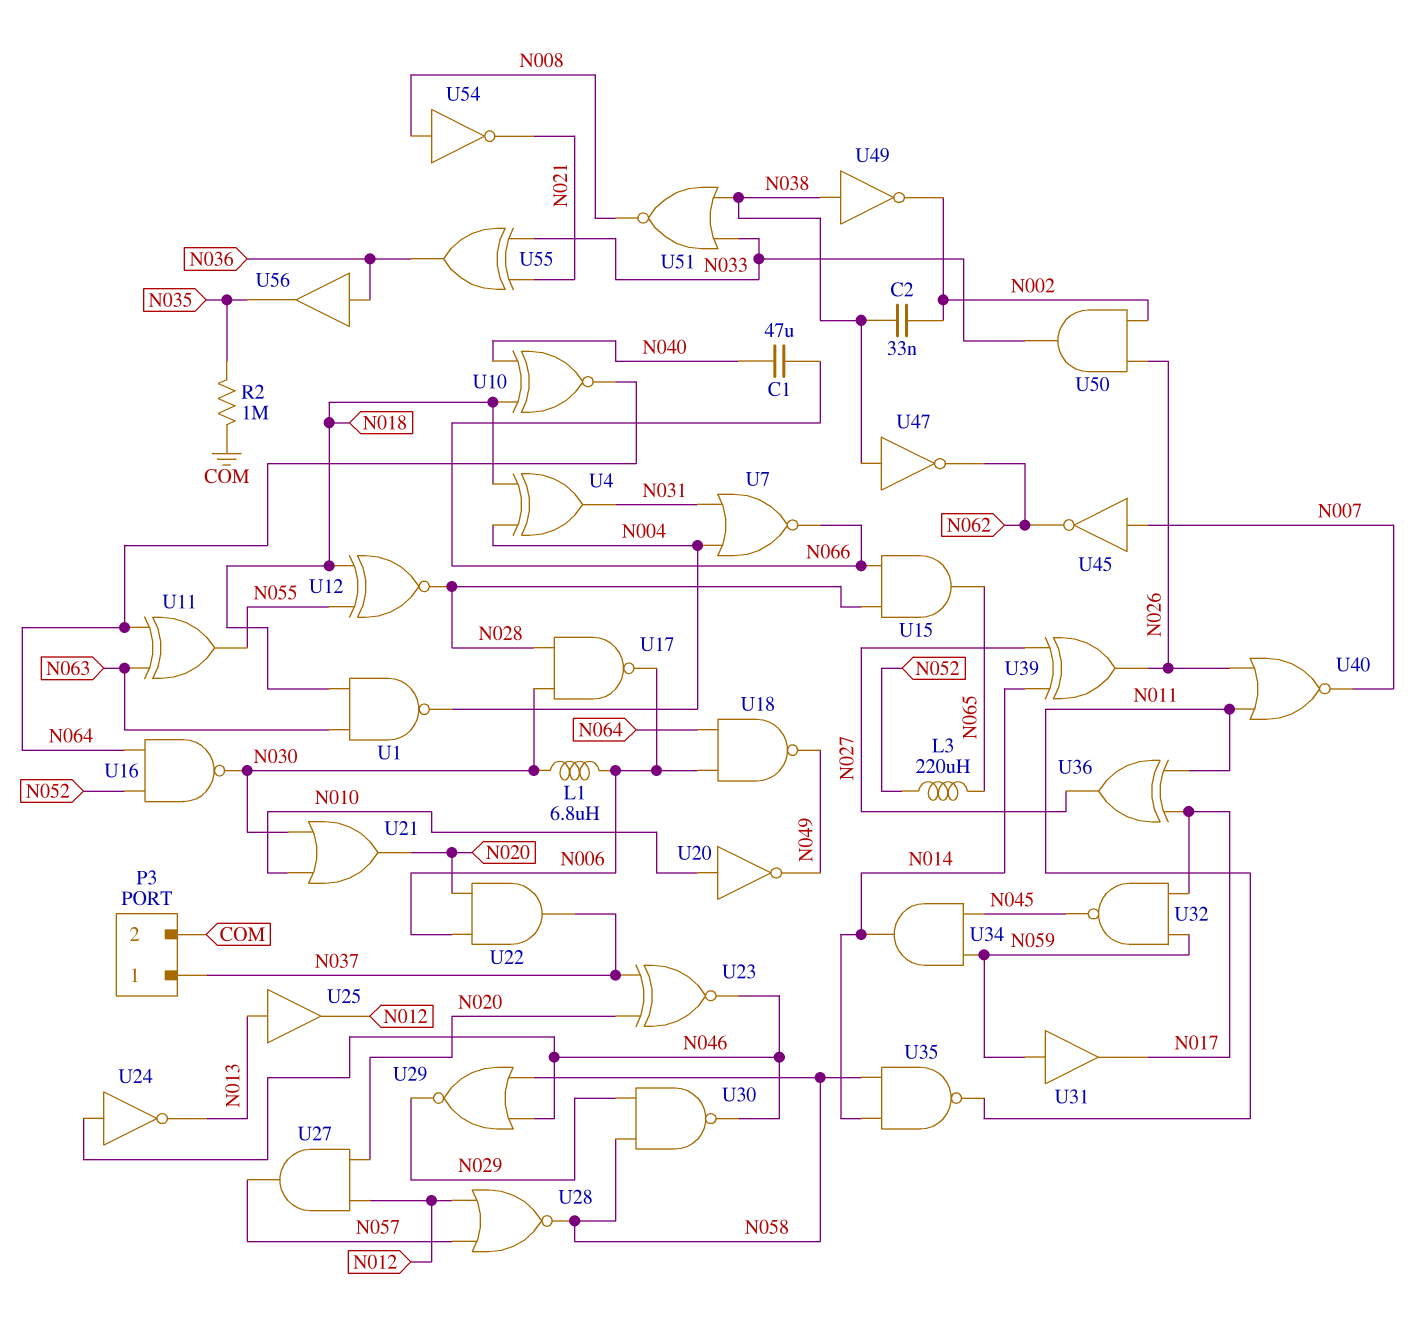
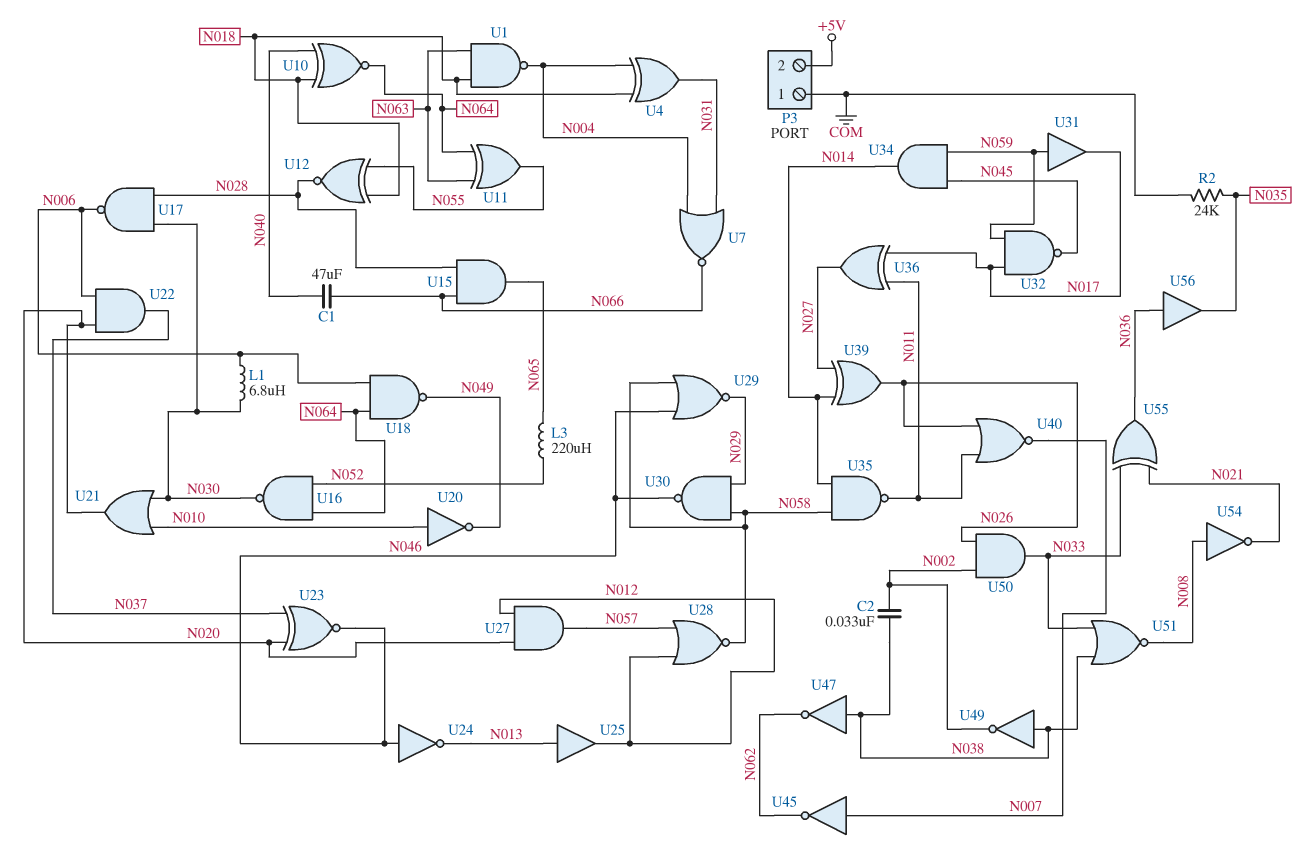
P3 pin 1: N037 -> COM
P3 pin 2: COM -> +5V
R2: 1M (COM, N035) -> 24k (COM, N035)

